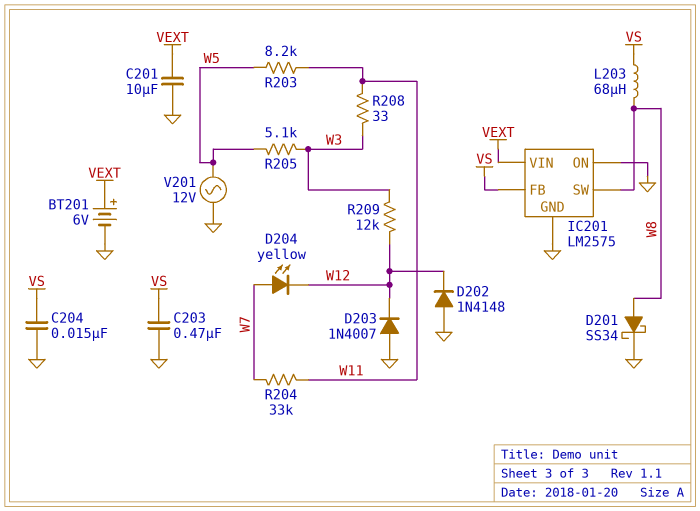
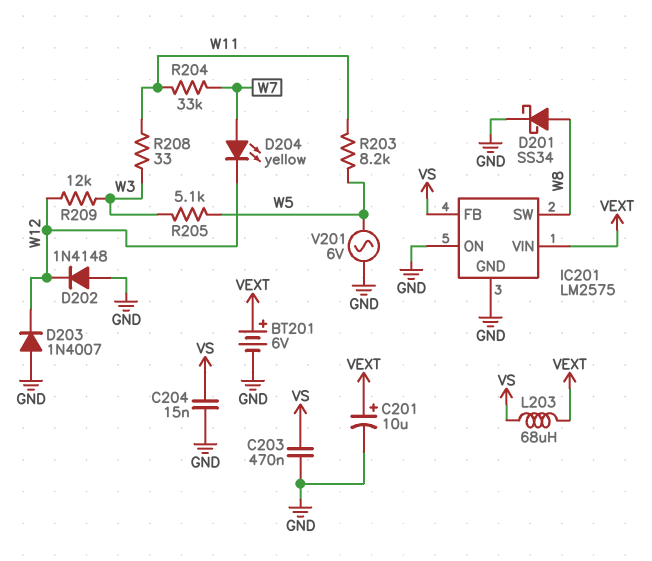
C201: 10uF (GND, VEXT) -> 10uF (plus VEXT, minus GND)
L203: 68uH (VS, W8) -> 68uH (VEXT, VS)
V201: AC 12V (GND, W5) -> AC 6V (GND, W5)

